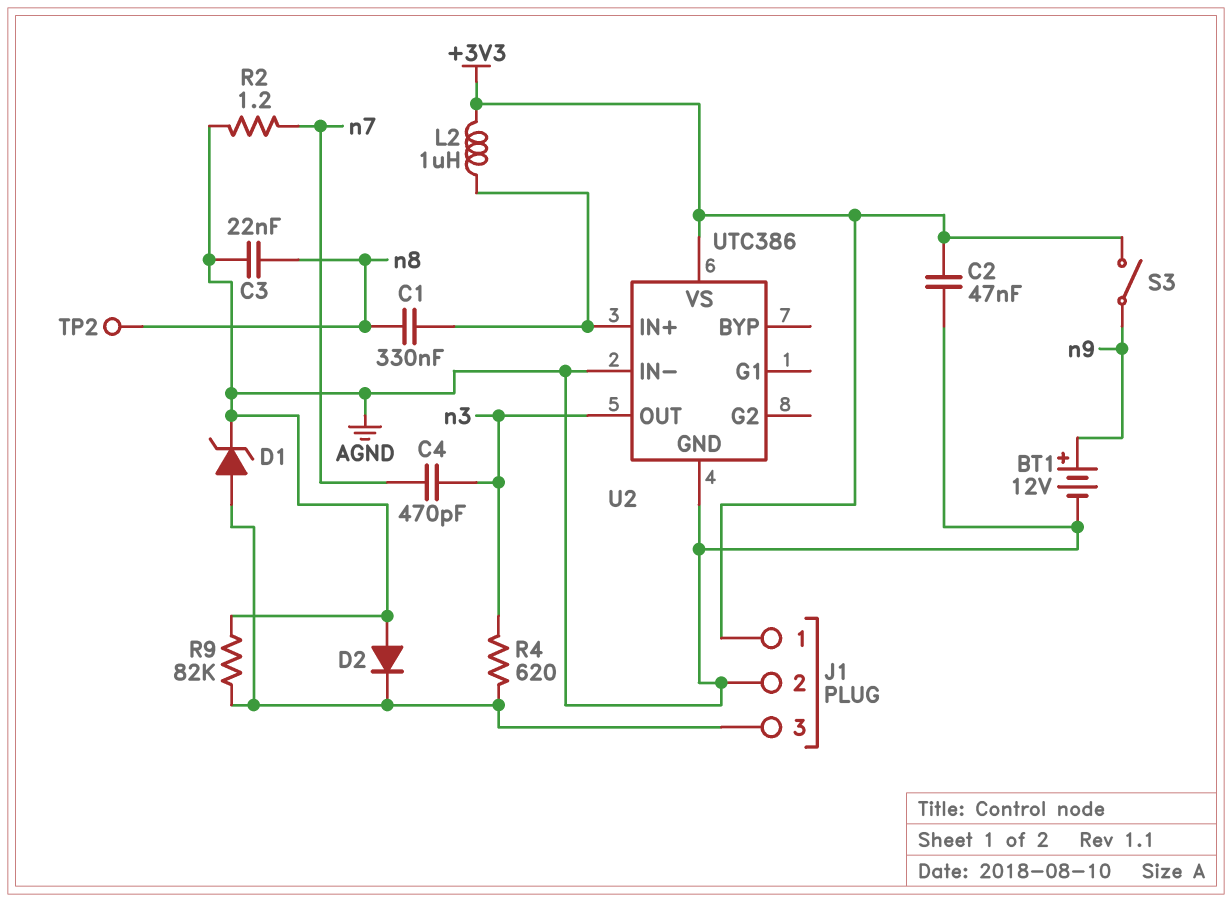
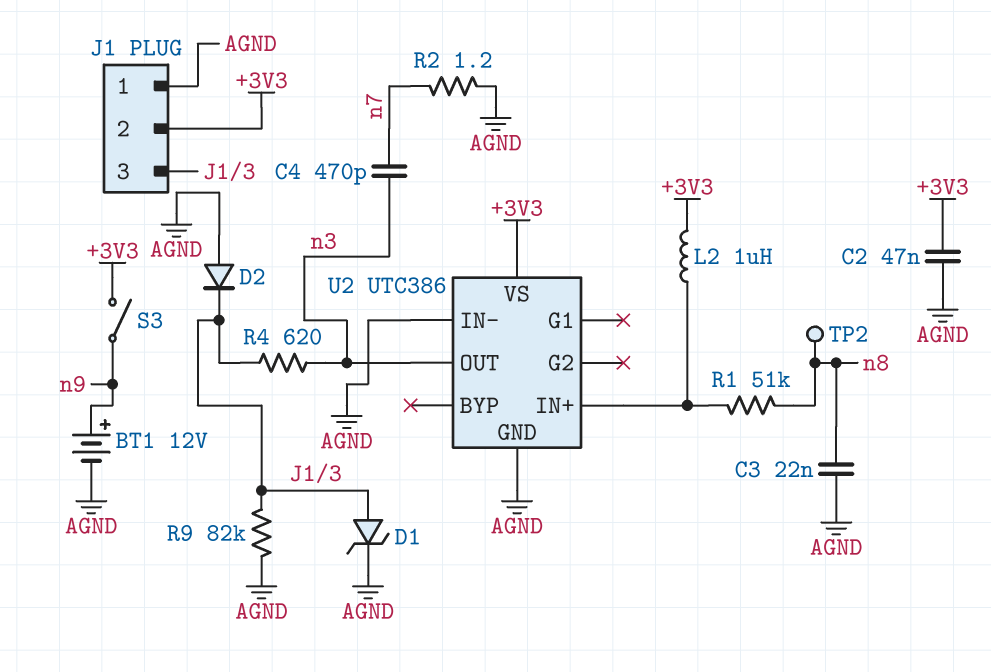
C1: 330nF (U2/IN+, n8) -> none
J1 pin 1: +3V3 -> AGND
J1 pin 2: AGND -> +3V3
R1: none -> 51k (U2/IN+, n8)

